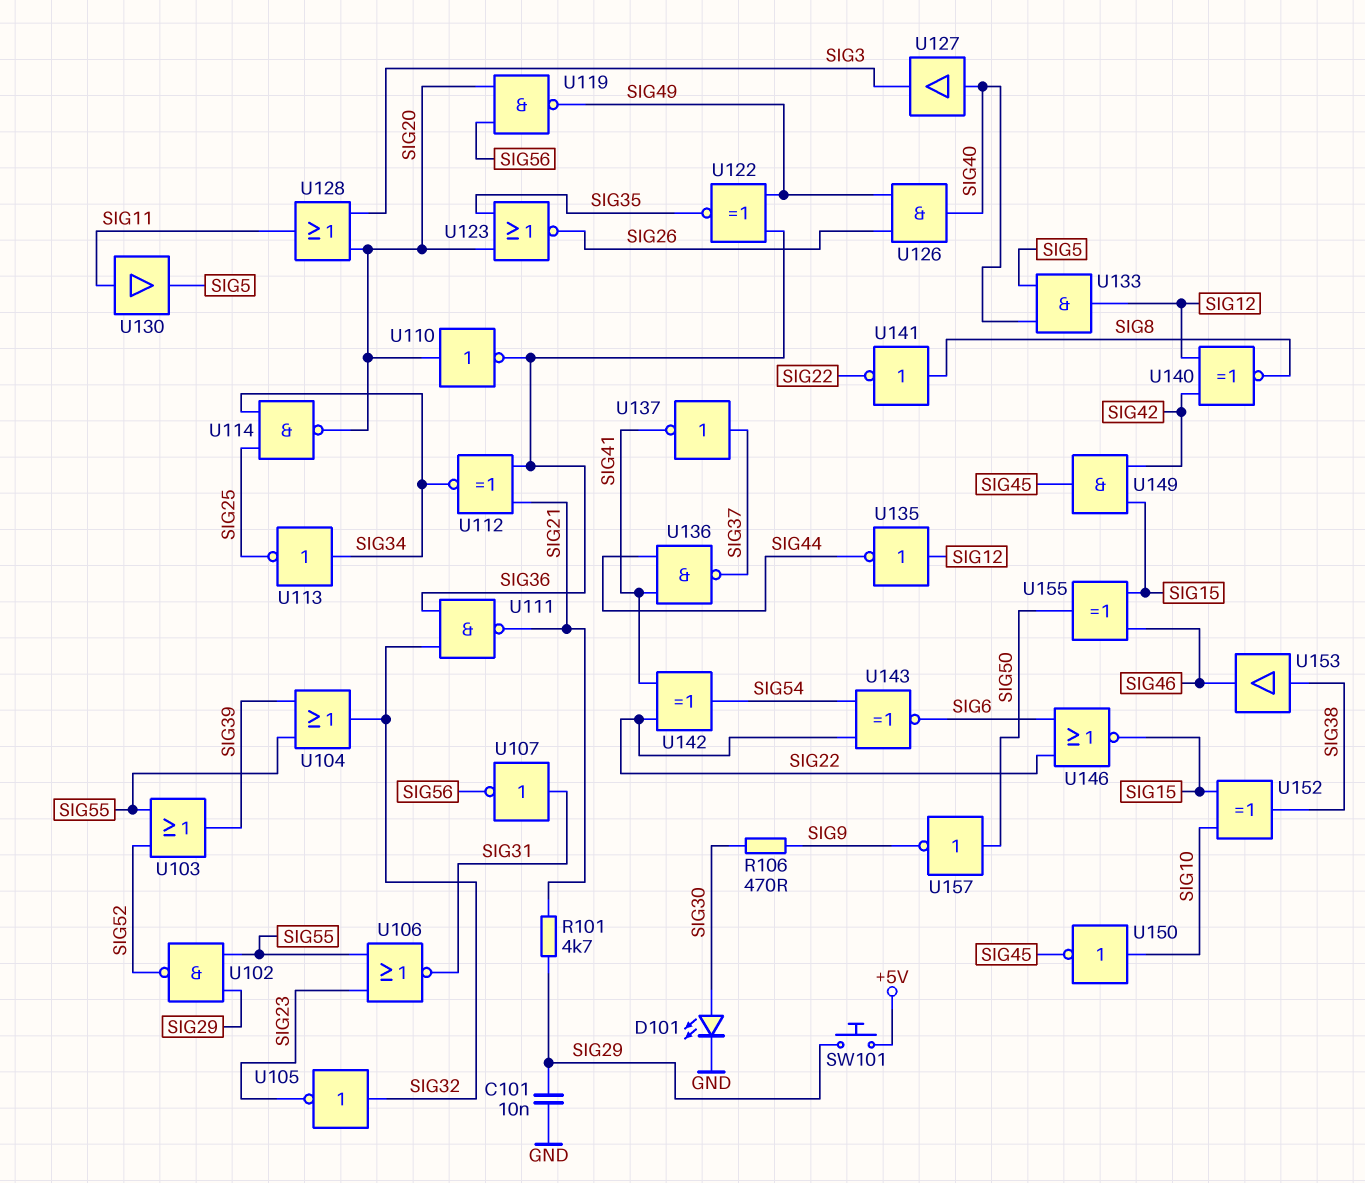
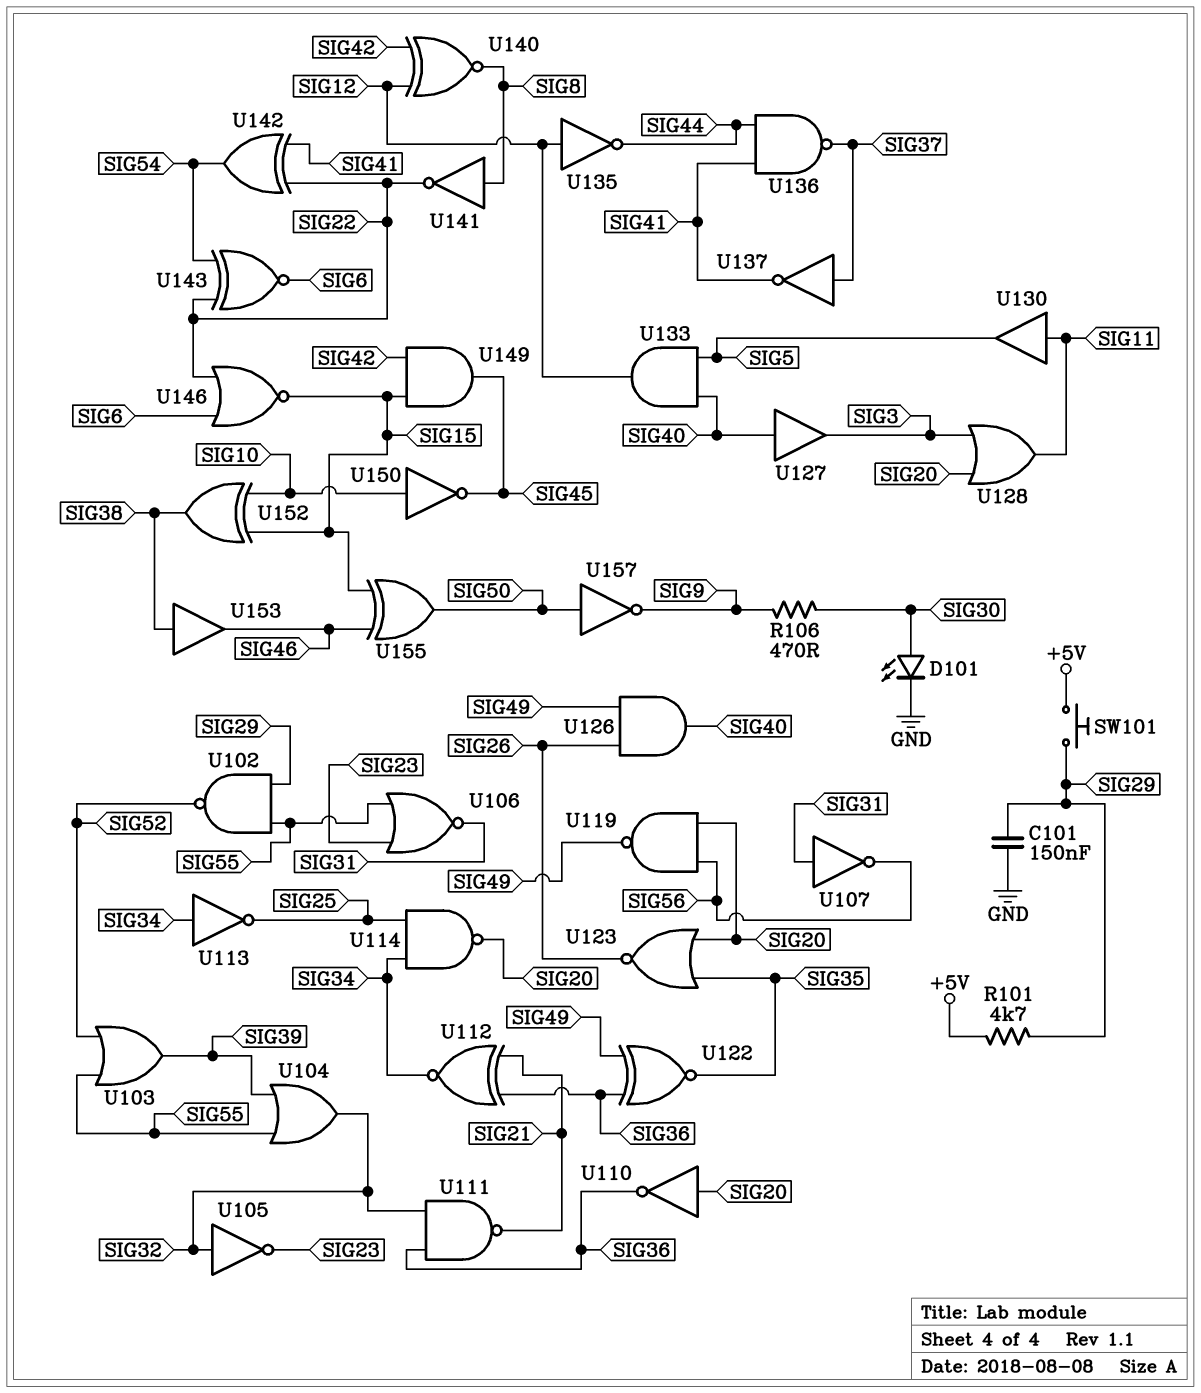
C101: 10nF (GND, SIG29) -> 150nF (GND, SIG29)
R101: 4.7k (SIG21, SIG29) -> 4.7k (+5V, SIG29)

